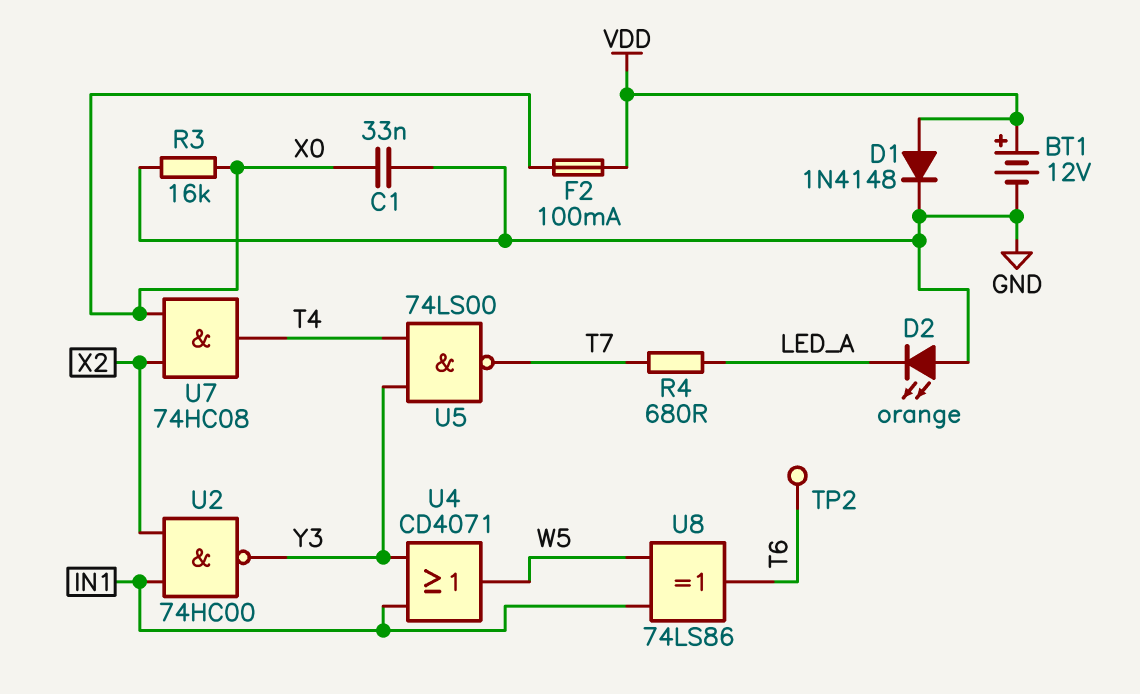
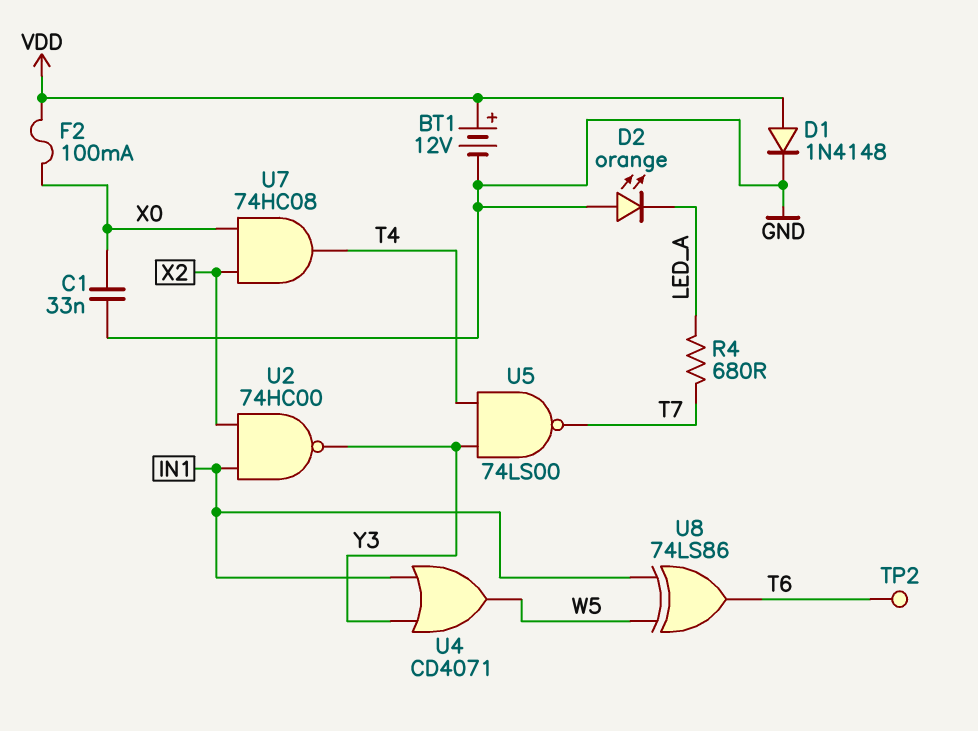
R3: 16k (GND, X0) -> none

